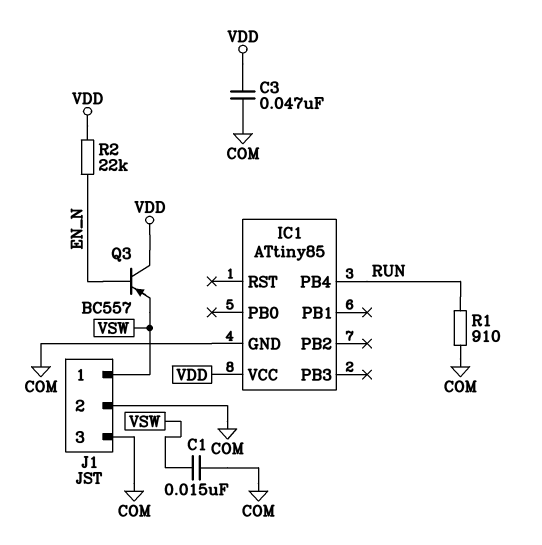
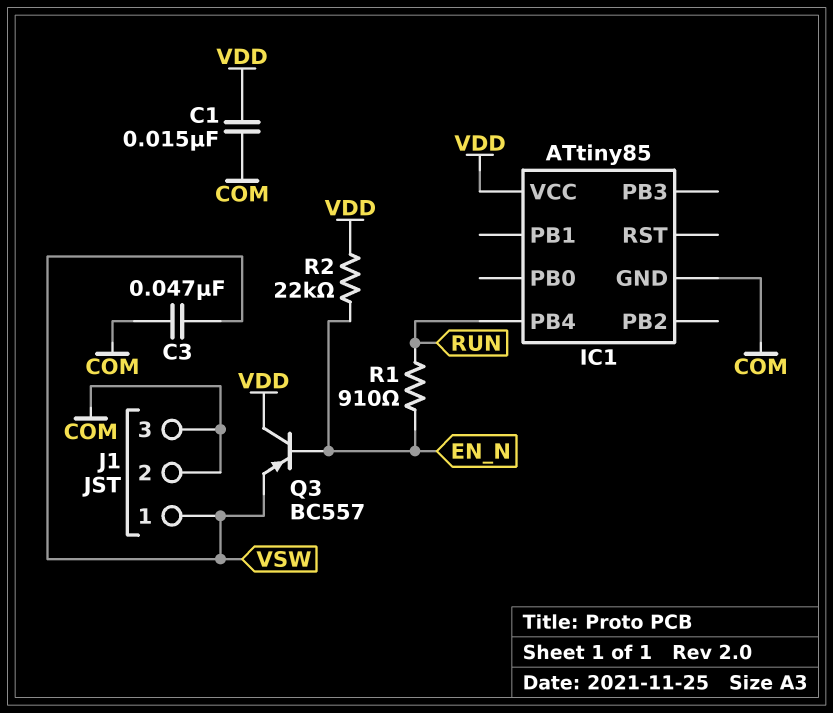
C1: 15nF (COM, VSW) -> 15nF (COM, VDD)
C3: 47nF (COM, VDD) -> 47nF (COM, VSW)
R1: 910 (COM, RUN) -> 910 (EN_N, RUN)

